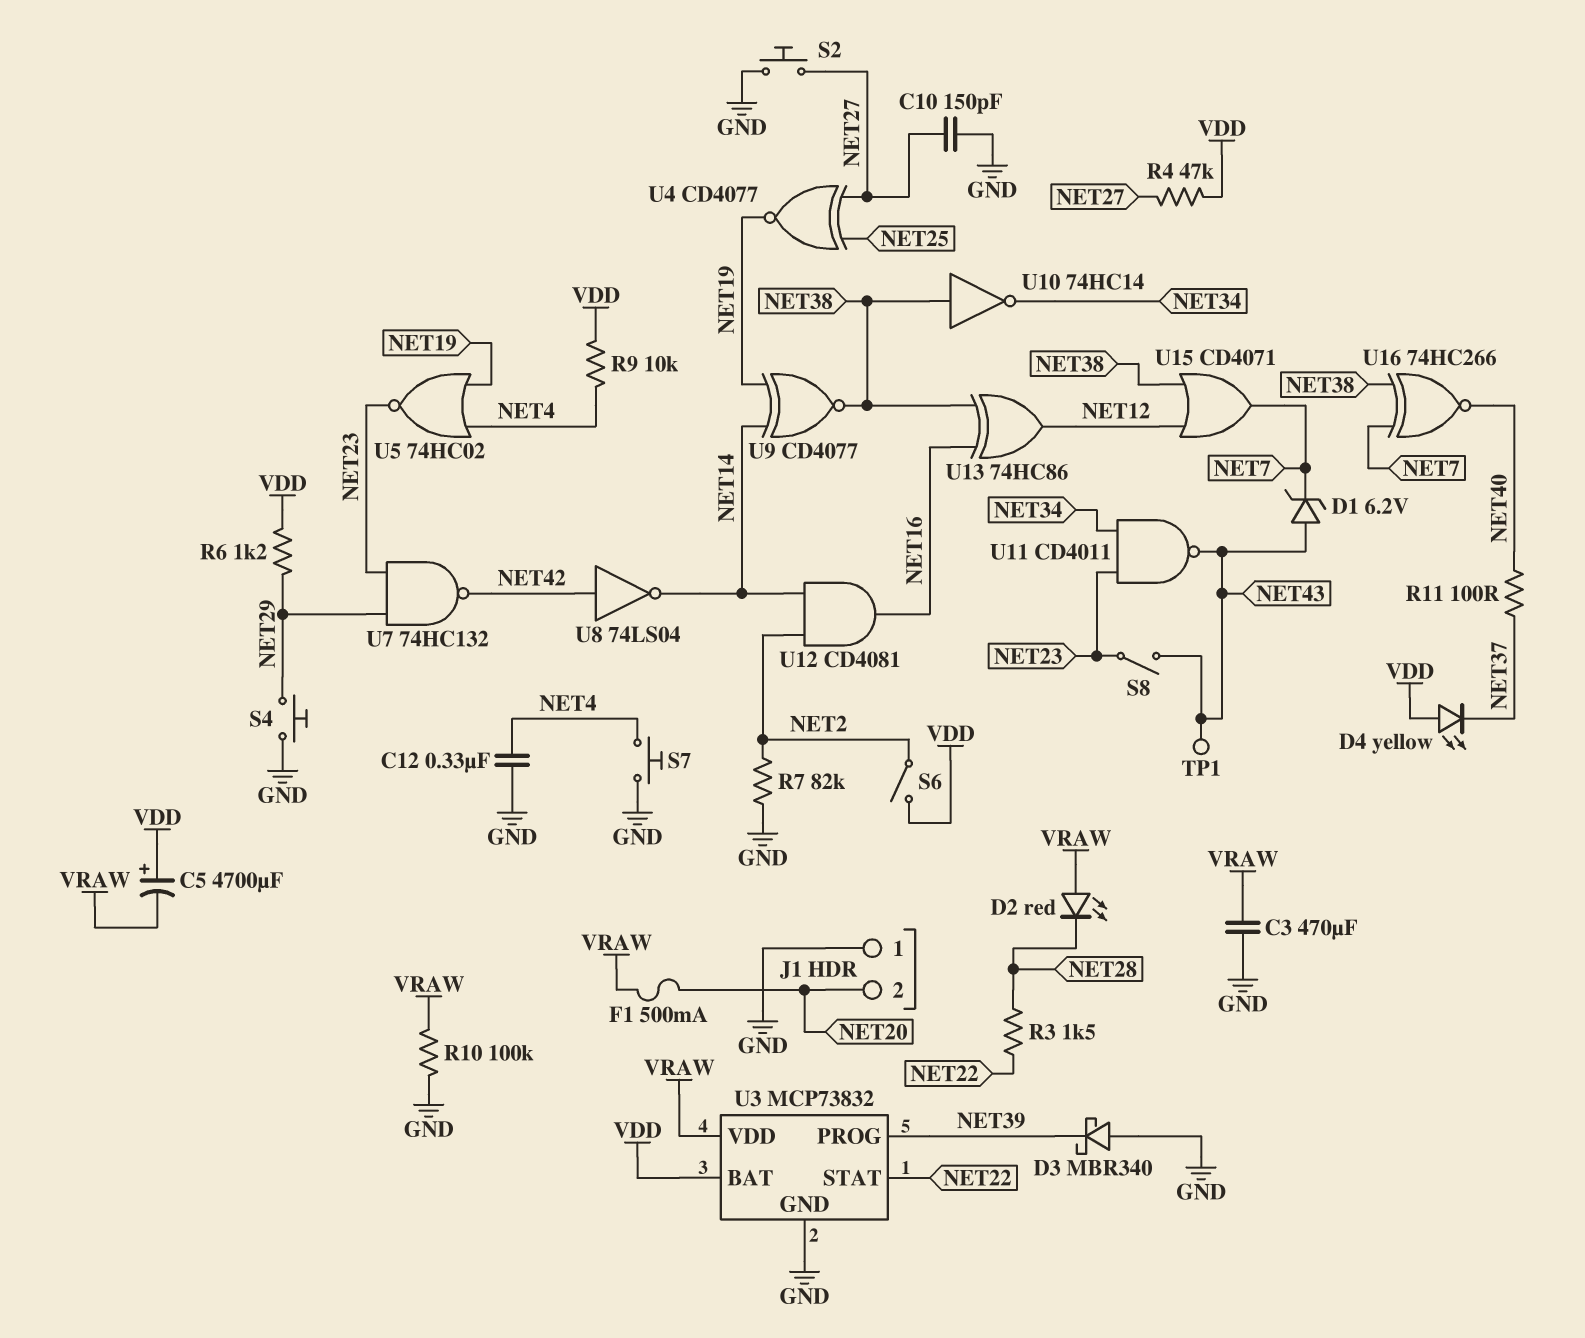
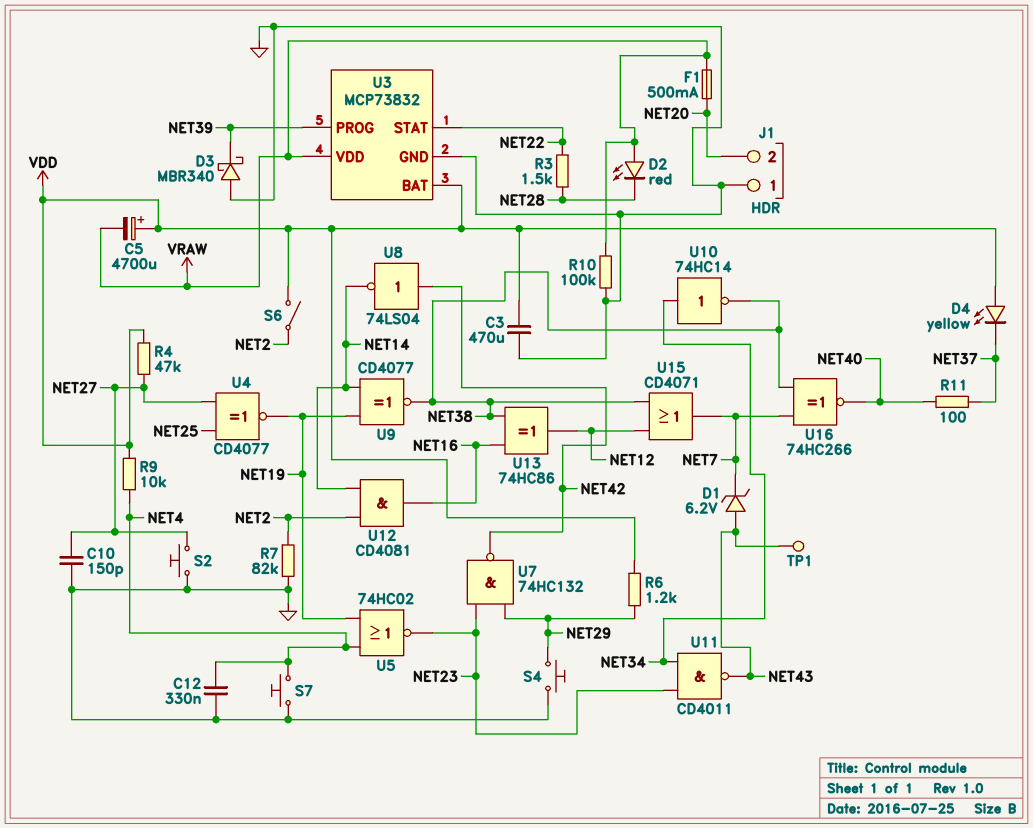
C3: 470uF (GND, VRAW) -> 470uF (GND, VDD)
S8: switch (NET23, NET43) -> none
U10: NOT 74HC14 (in NET38, out NET34) -> NOT 74HC14 (in NET34, out NET38)

